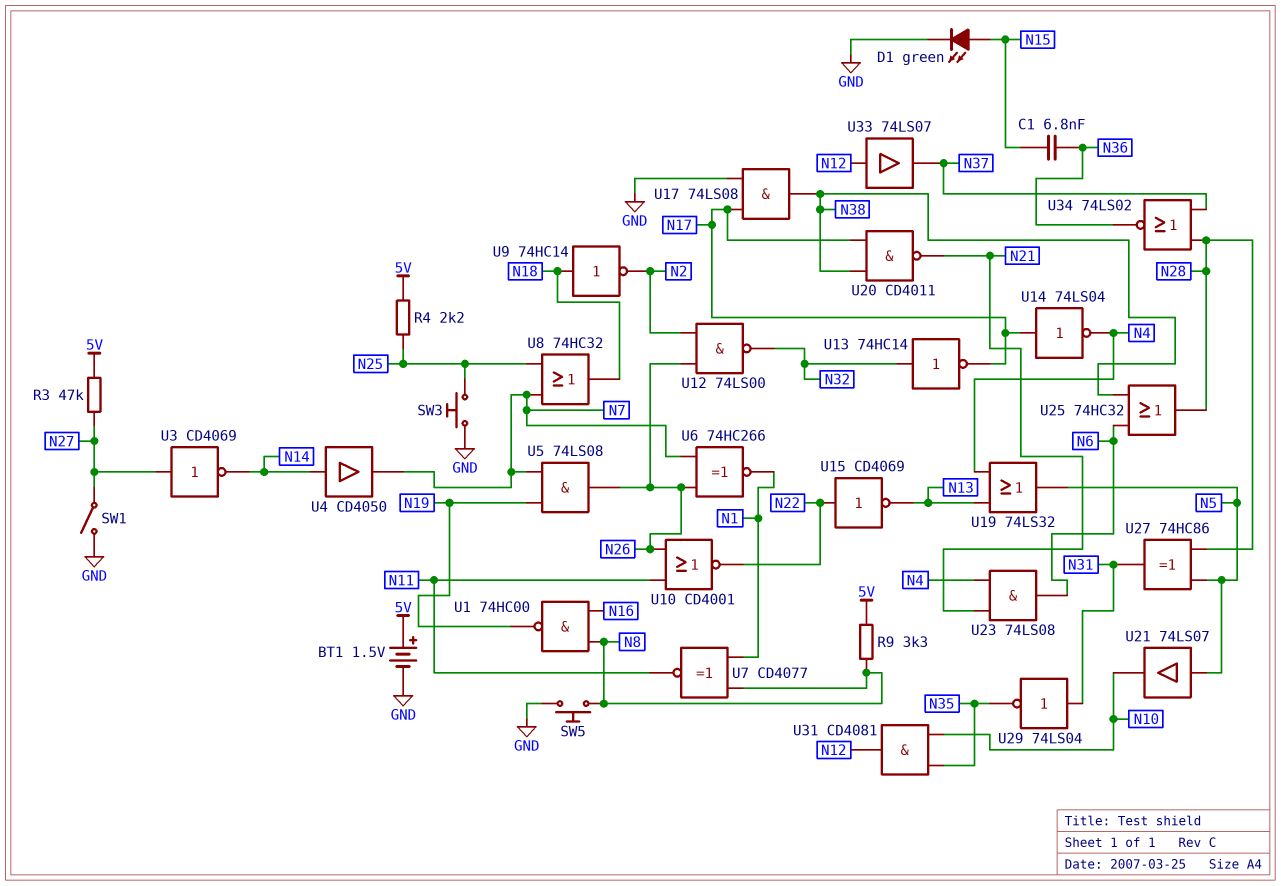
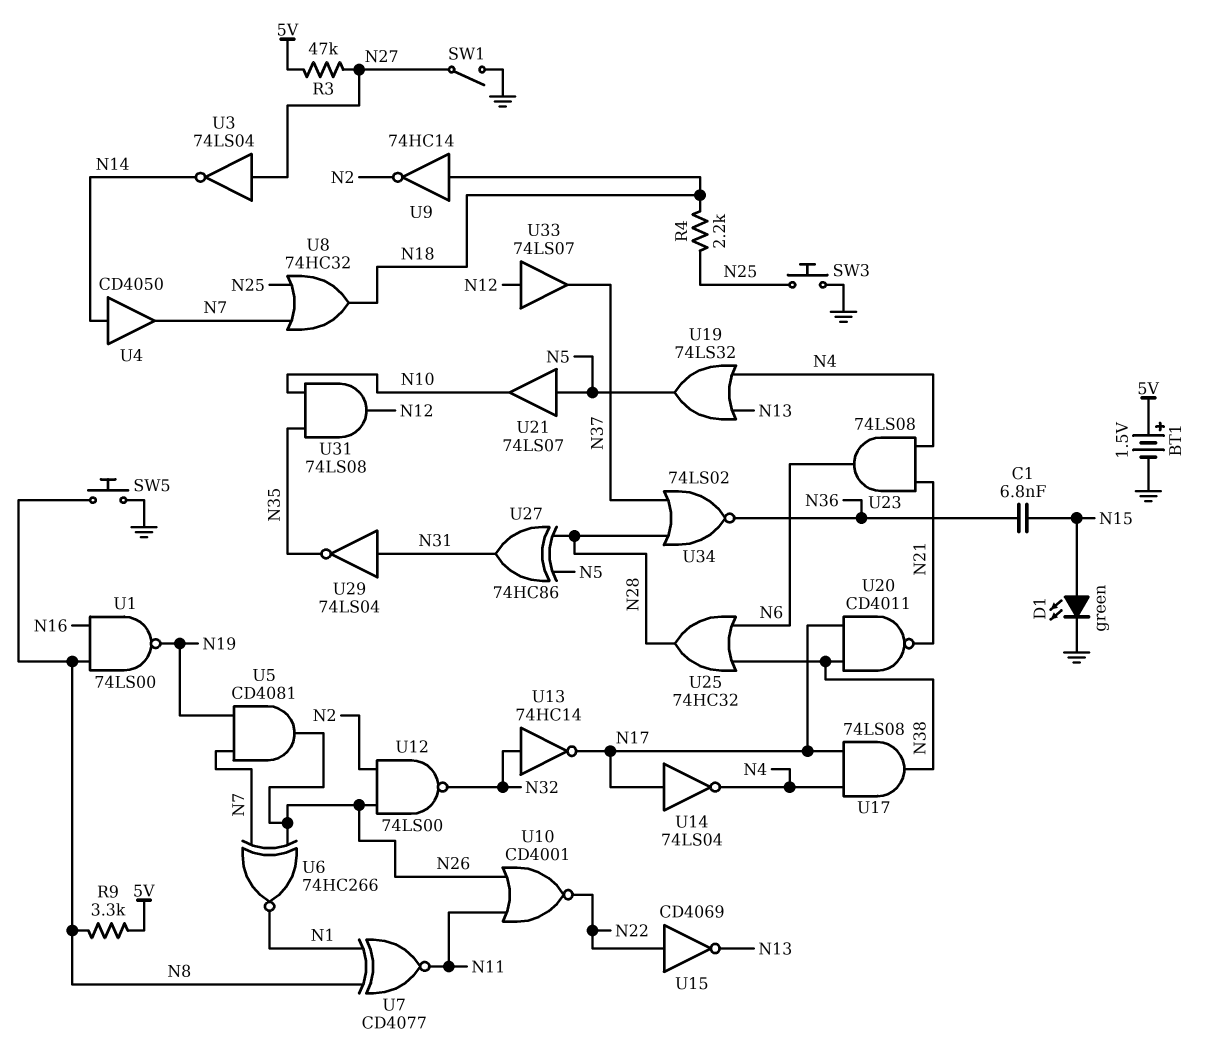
R4: 2.2k (5V, N25) -> 2.2k (N18, N25)
U1: NAND 74HC00 (in N8, in N16, out N19) -> NAND 74LS00 (in N8, in N16, out N19)
U3: NOT CD4069 (in N27, out N14) -> NOT 74LS04 (in N27, out N14)
U5: AND 74LS08 (in N7, in N19, out N26) -> AND CD4081 (in N7, in N19, out N26)
U17: AND 74LS08 (in GND, in N17, out N38) -> AND 74LS08 (in N4, in N17, out N38)
U31: AND CD4081 (in N10, in N35, out N12) -> AND 74LS08 (in N10, in N35, out N12)

